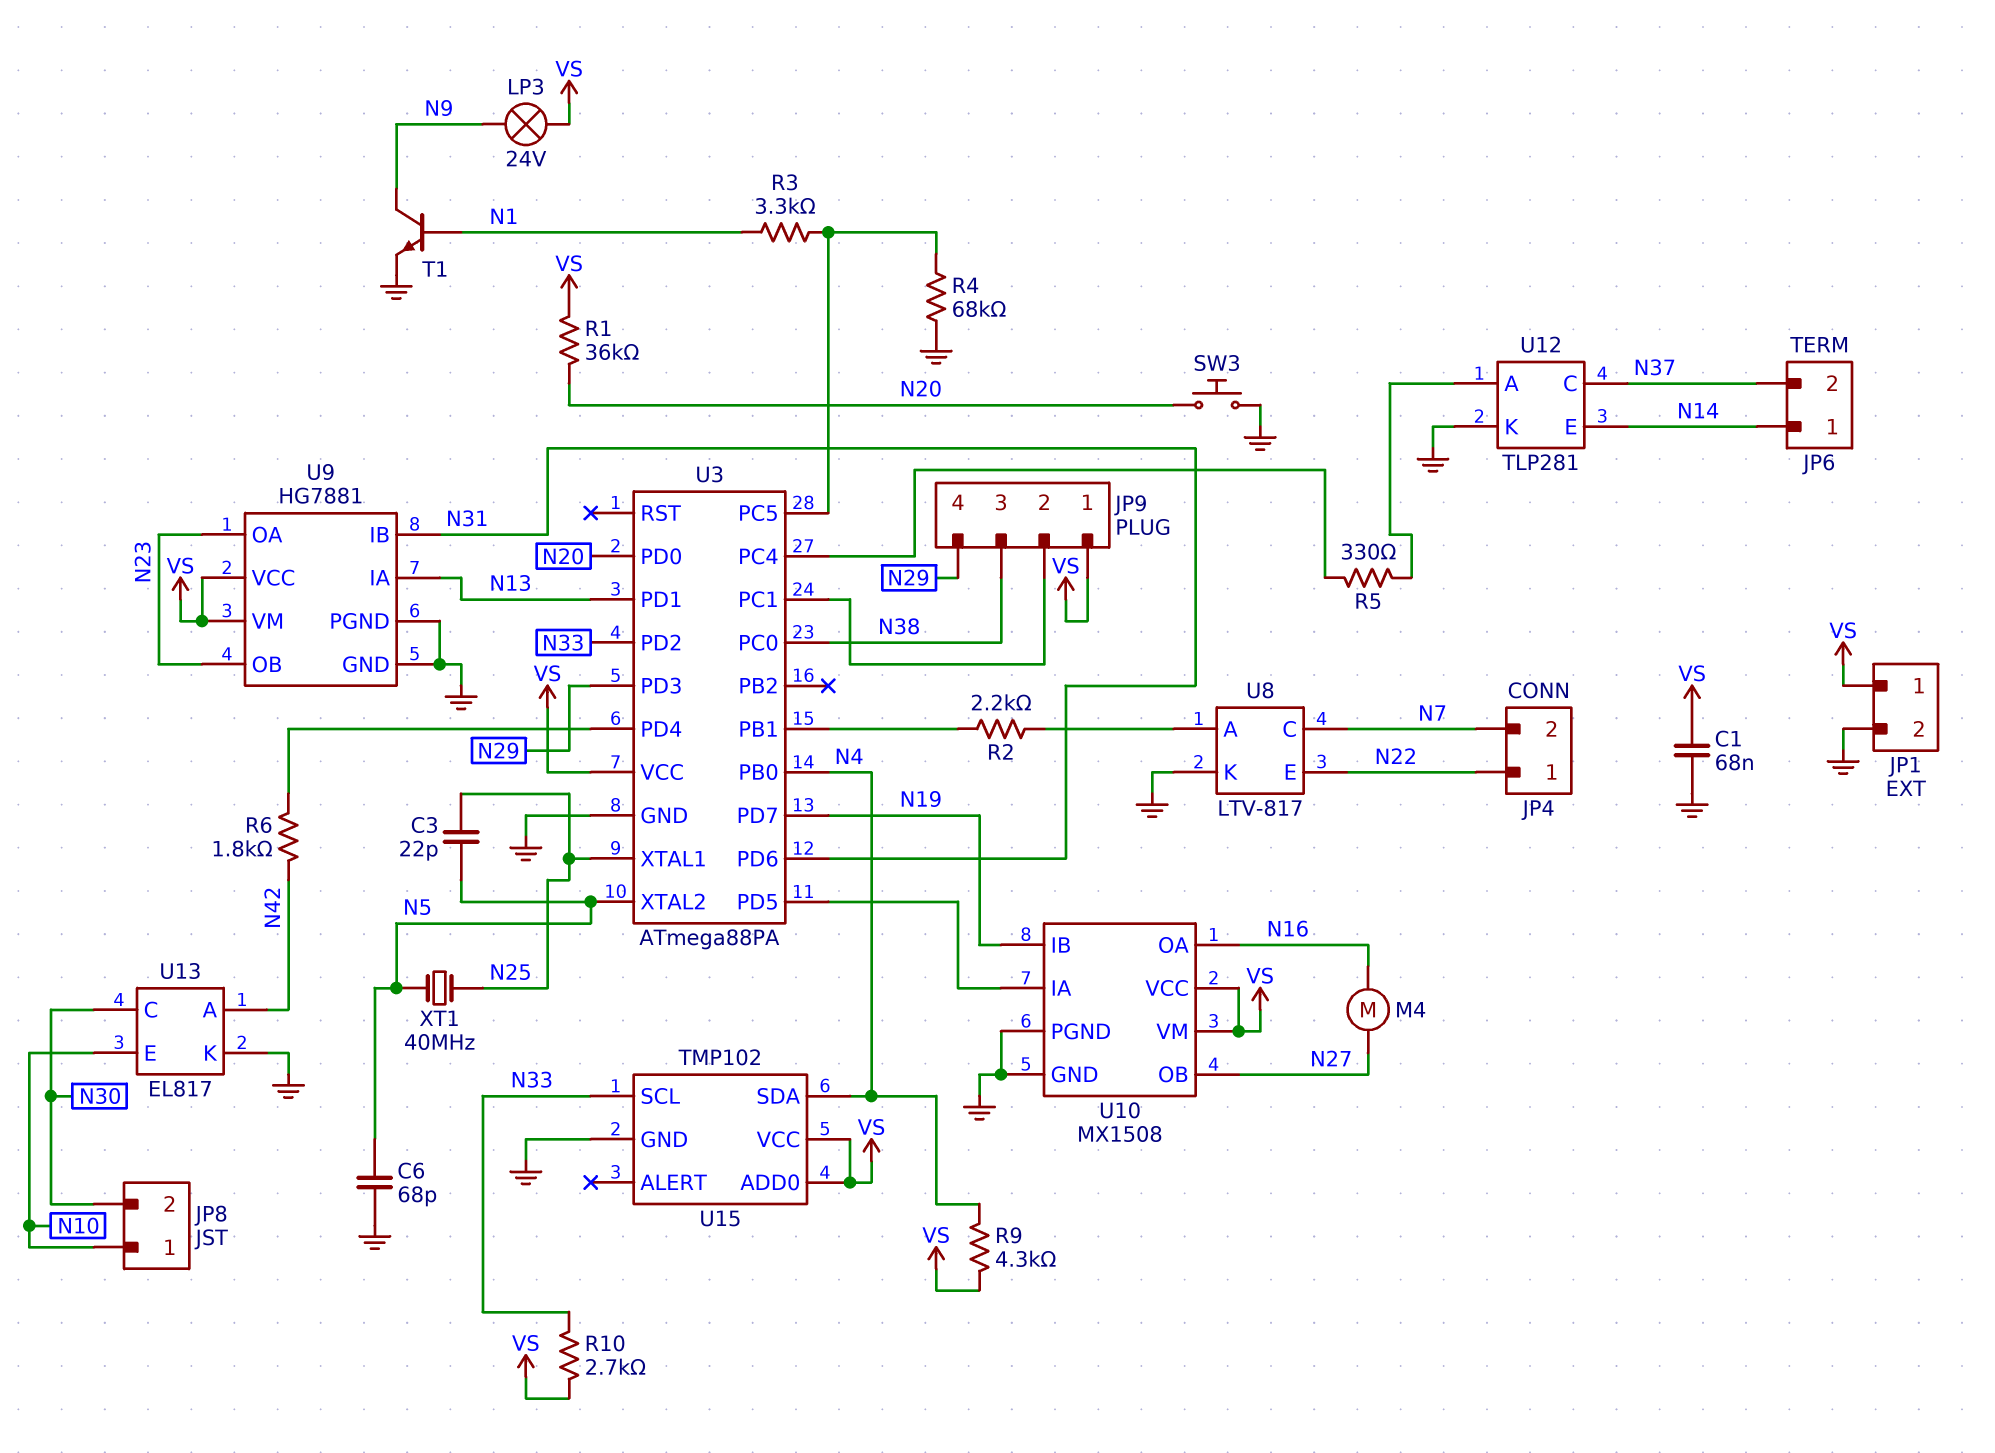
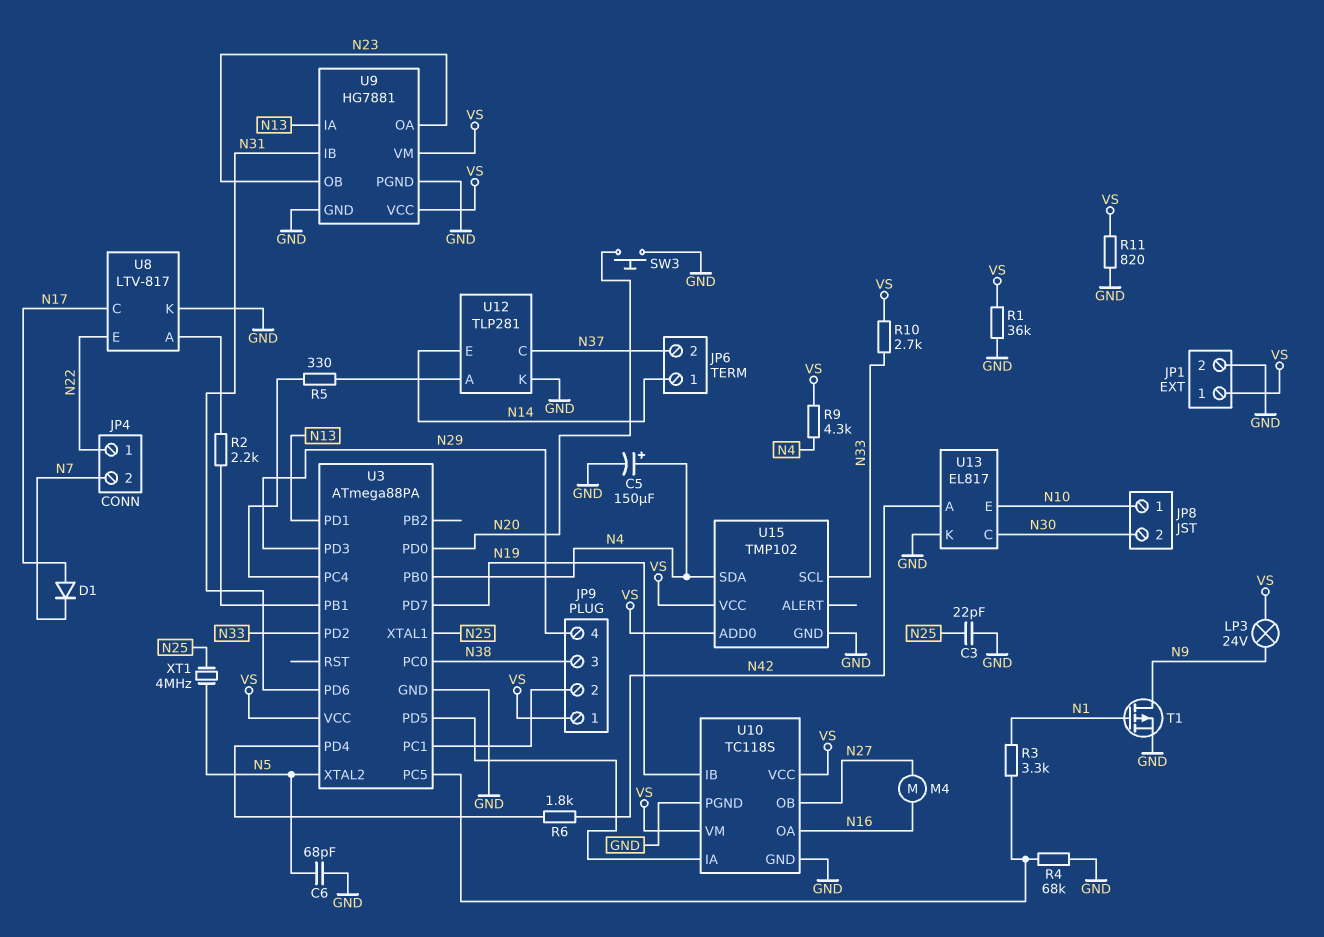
C1: 68nF (GND, VS) -> none
C3: 22pF (N5, N25) -> 22pF (GND, N25)
C5: none -> 150uF (plus N4, minus GND)
D1: none -> diode (A N17, K N7)
R1: 36k (N20, VS) -> 36k (GND, VS)
R11: none -> 820 (GND, VS)
T1: NPN (B N1, C N9, E GND) -> PMOS (G N1, D N9, S GND)
U8 pin C: N7 -> N17
U10: MX1508 -> TC118S
XT1: 40MHz (N5, N25) -> 4MHz (N5, N25)

